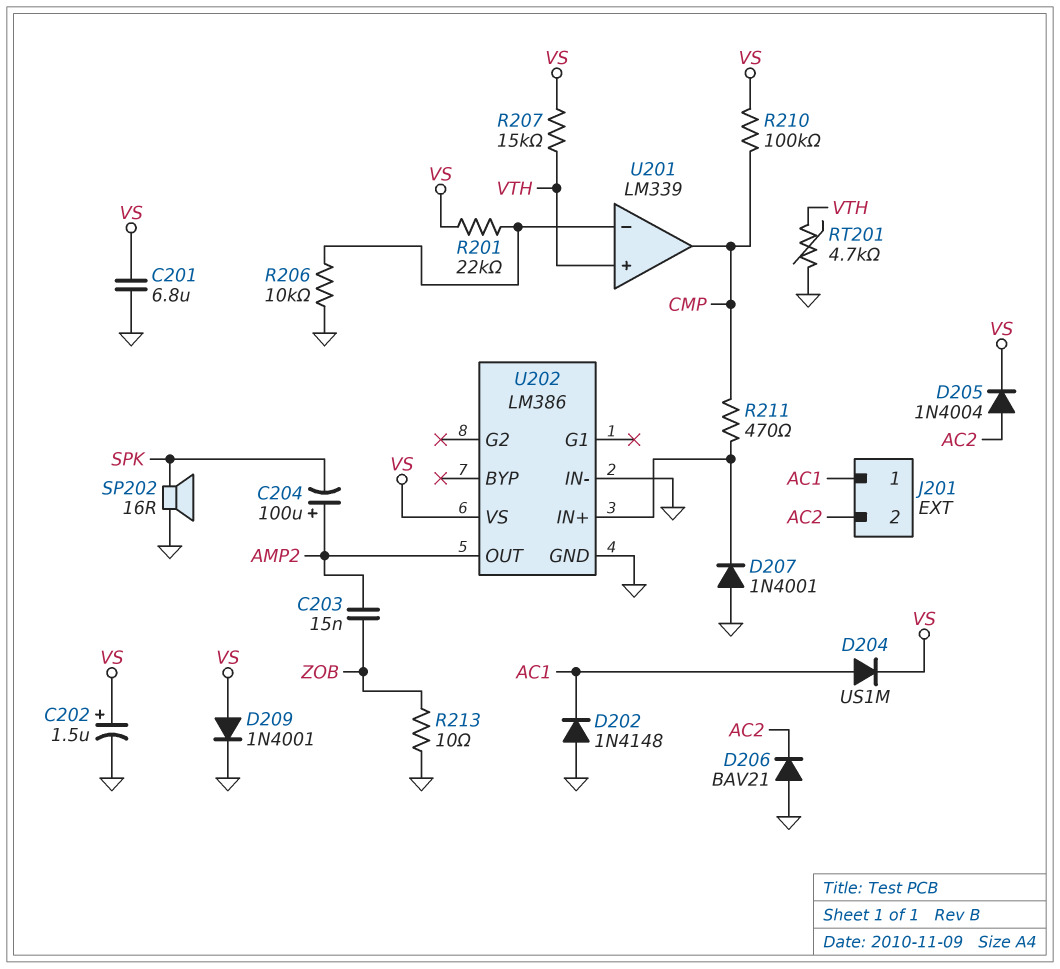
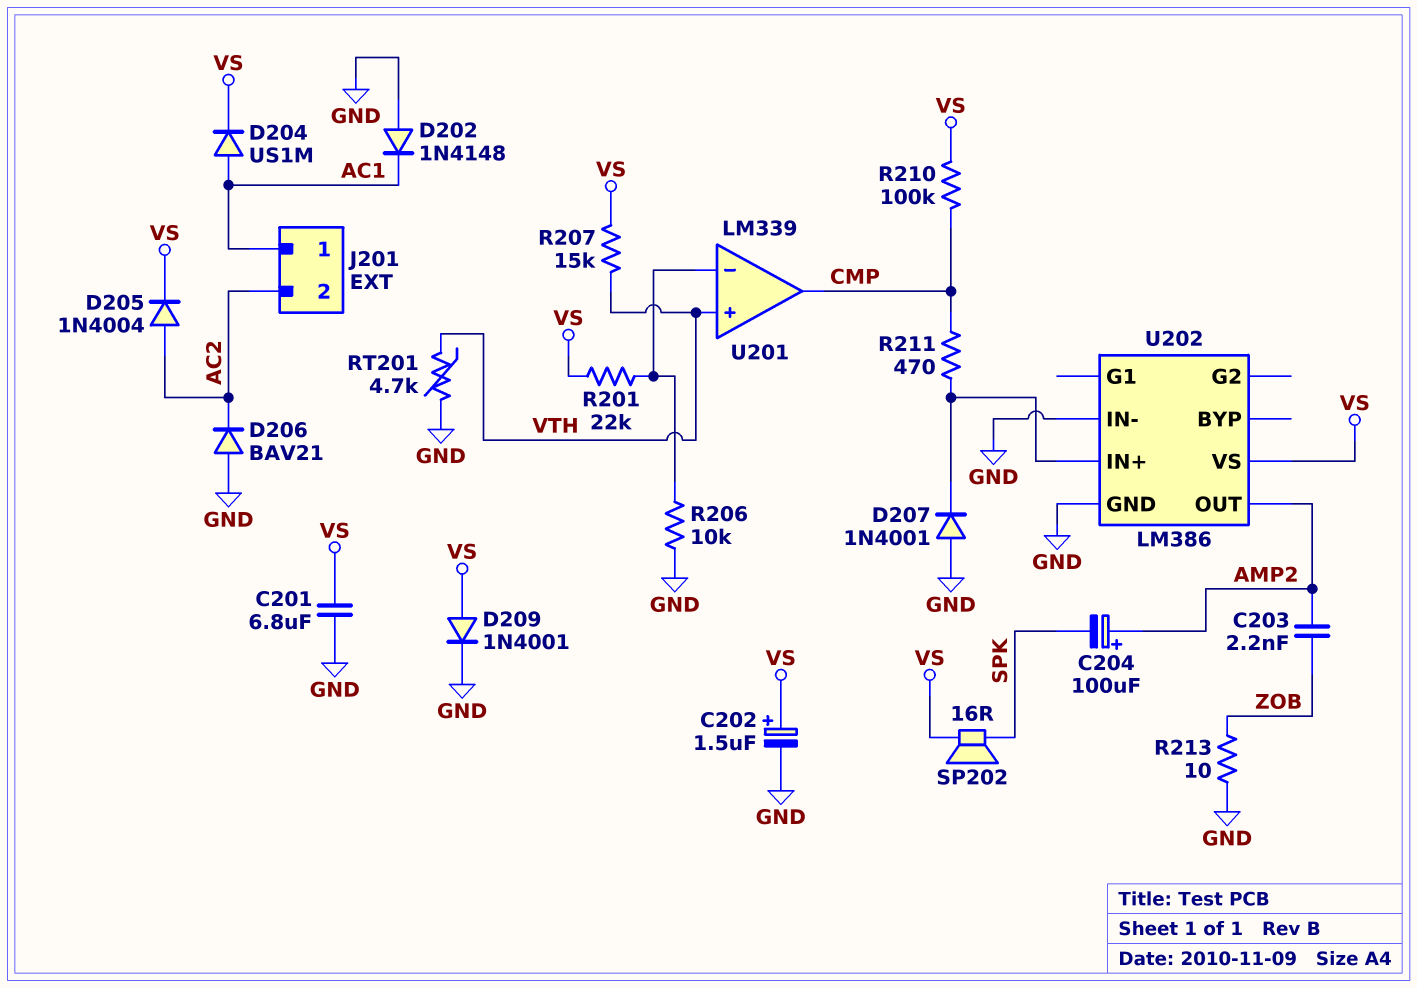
C203: 15nF (AMP2, ZOB) -> 2.2nF (AMP2, ZOB)
SP202: speaker 16R (GND, SPK) -> speaker 16R (SPK, VS)

